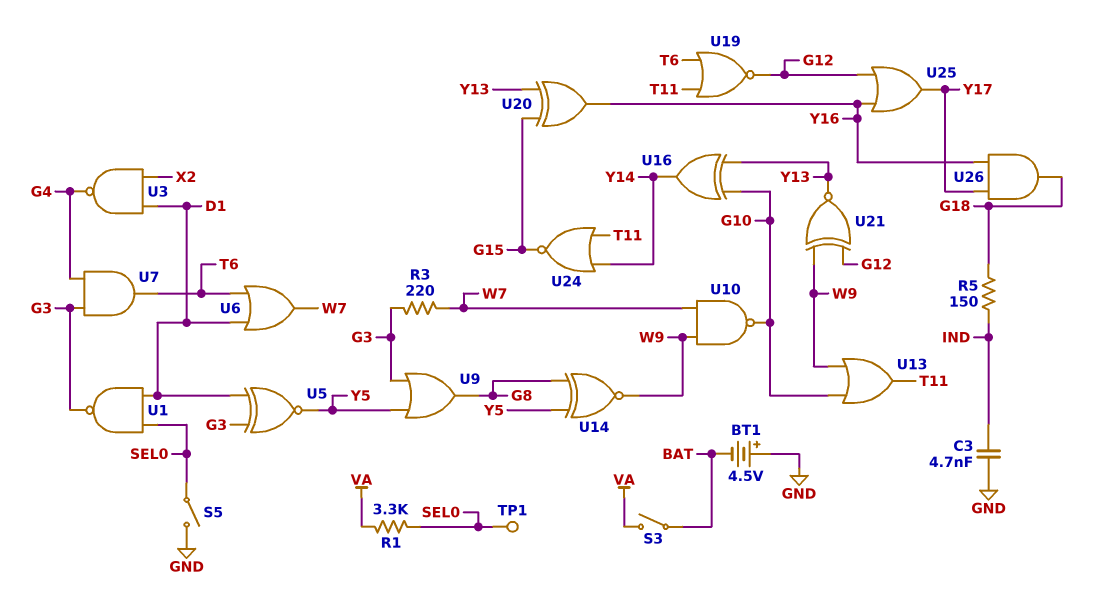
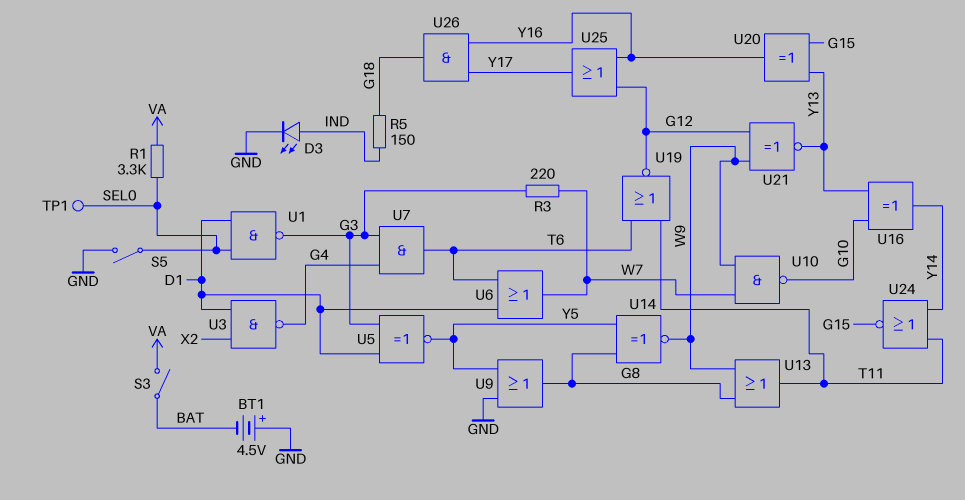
C3: 4.7nF (GND, IND) -> none
D3: none -> LED (A IND, K GND)
U9: OR (in G3, in Y5, out G8) -> OR (in GND, in Y5, out G8)
U13: OR (in G10, in W9, out T11) -> OR (in G8, in W9, out T11)

